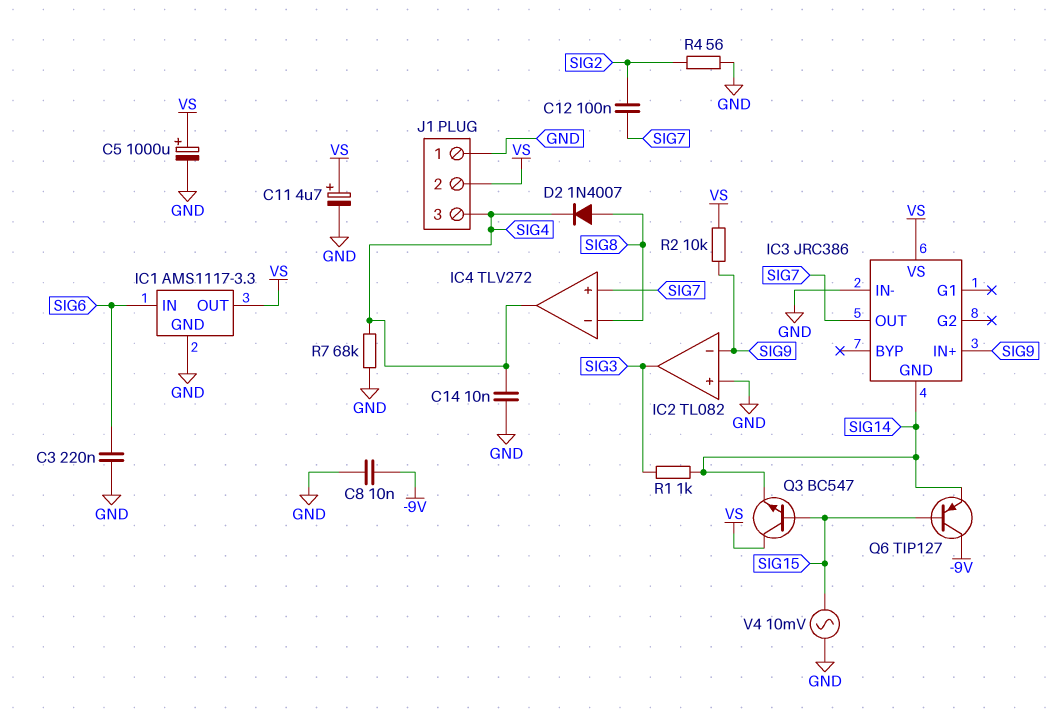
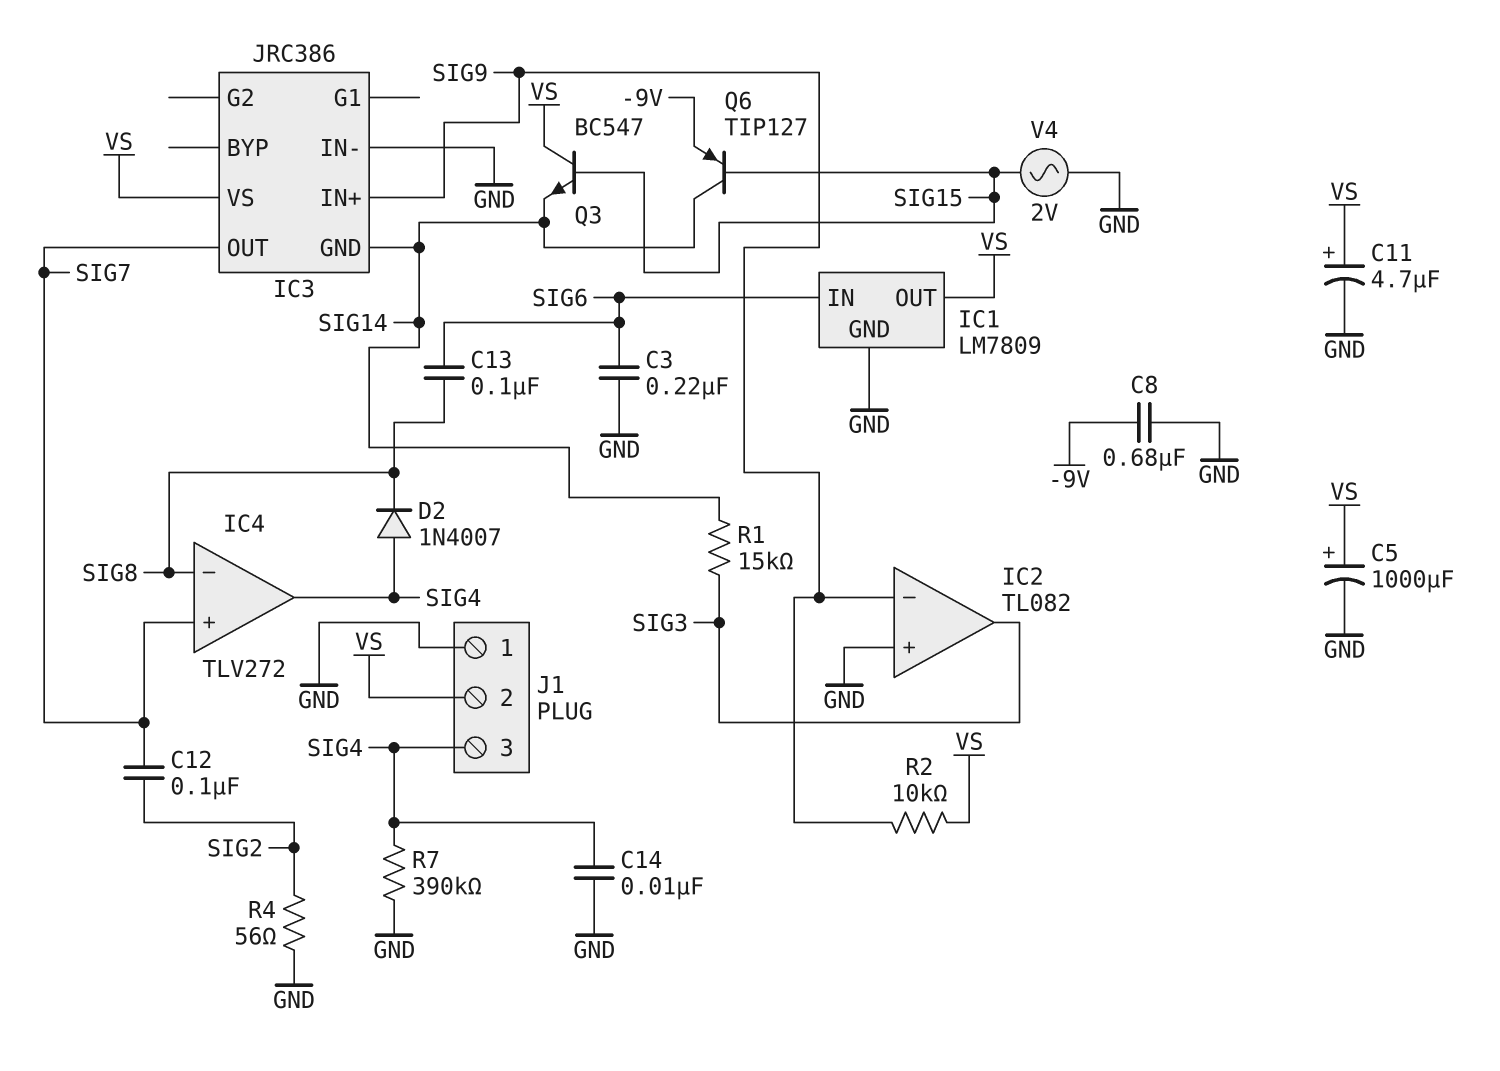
C8: 10nF (-9V, GND) -> 680nF (-9V, GND)
C13: none -> 100nF (SIG6, SIG8)
D2: diode 1N4007 (A SIG8, K SIG4) -> diode 1N4007 (A SIG4, K SIG8)
IC1: AMS1117-3.3 -> LM7809
Q6: PNP TIP127 (B SIG15, C -9V, E SIG14) -> PNP TIP127 (B SIG15, C SIG14, E -9V)
R1: 1k (SIG3, SIG14) -> 15k (SIG3, SIG14)
R7: 68k (GND, SIG4) -> 390k (GND, SIG4)
V4: AC 10mV (GND, SIG15) -> AC 2V (GND, SIG15)

